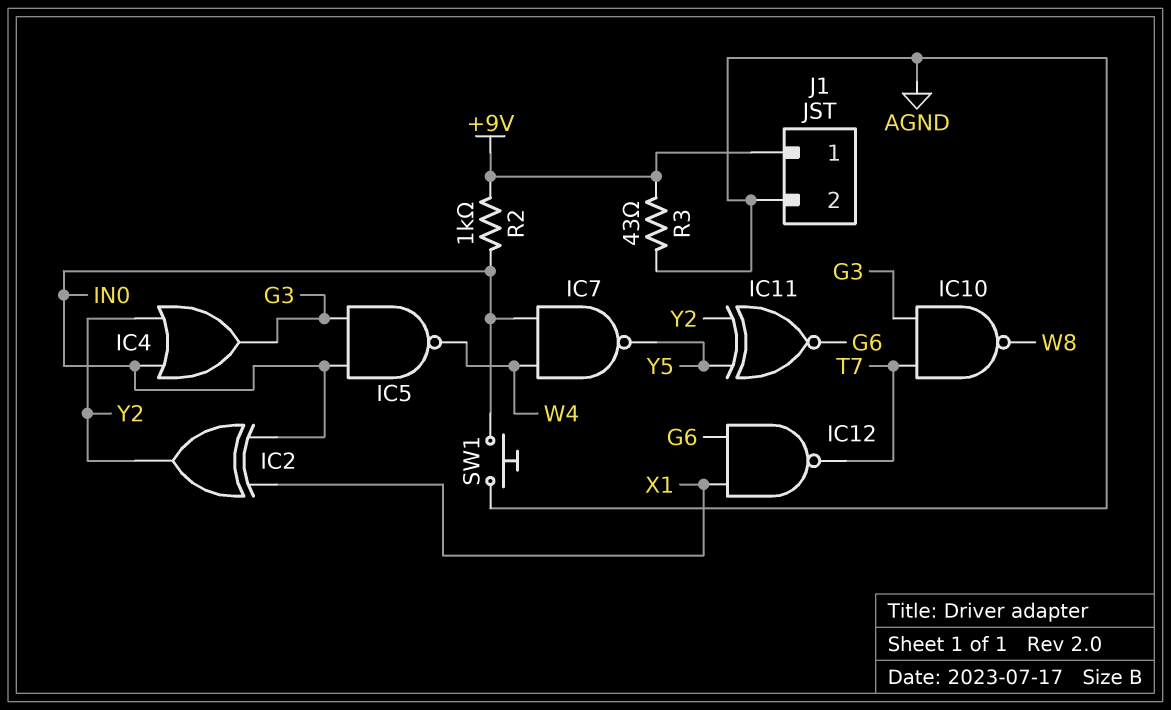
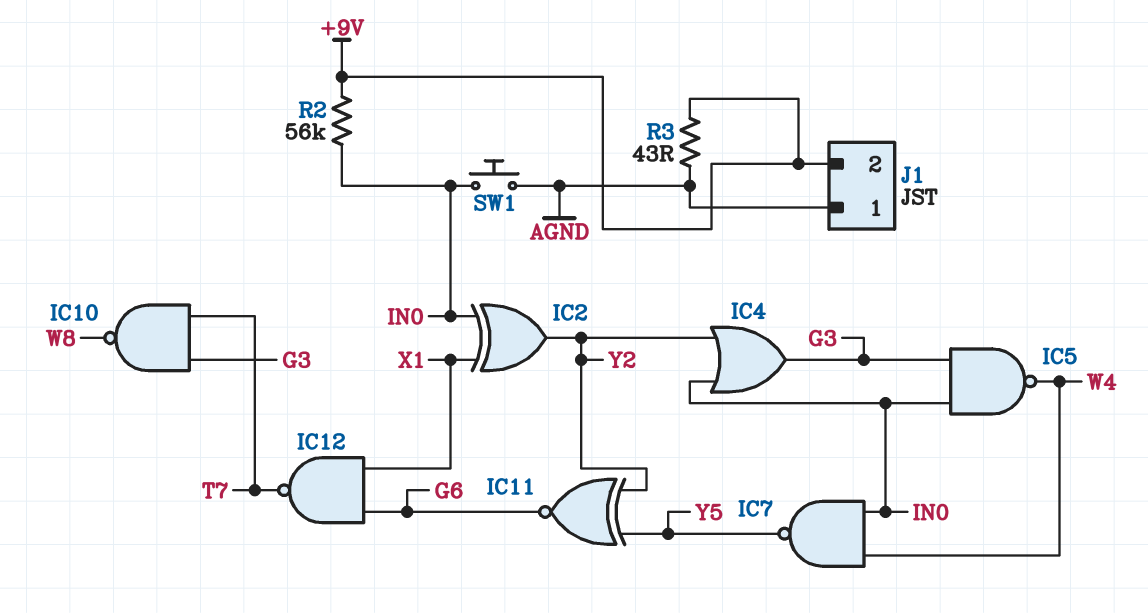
J1 pin 1: +9V -> AGND
J1 pin 2: AGND -> +9V
R2: 1k (+9V, IN0) -> 56k (+9V, IN0)

